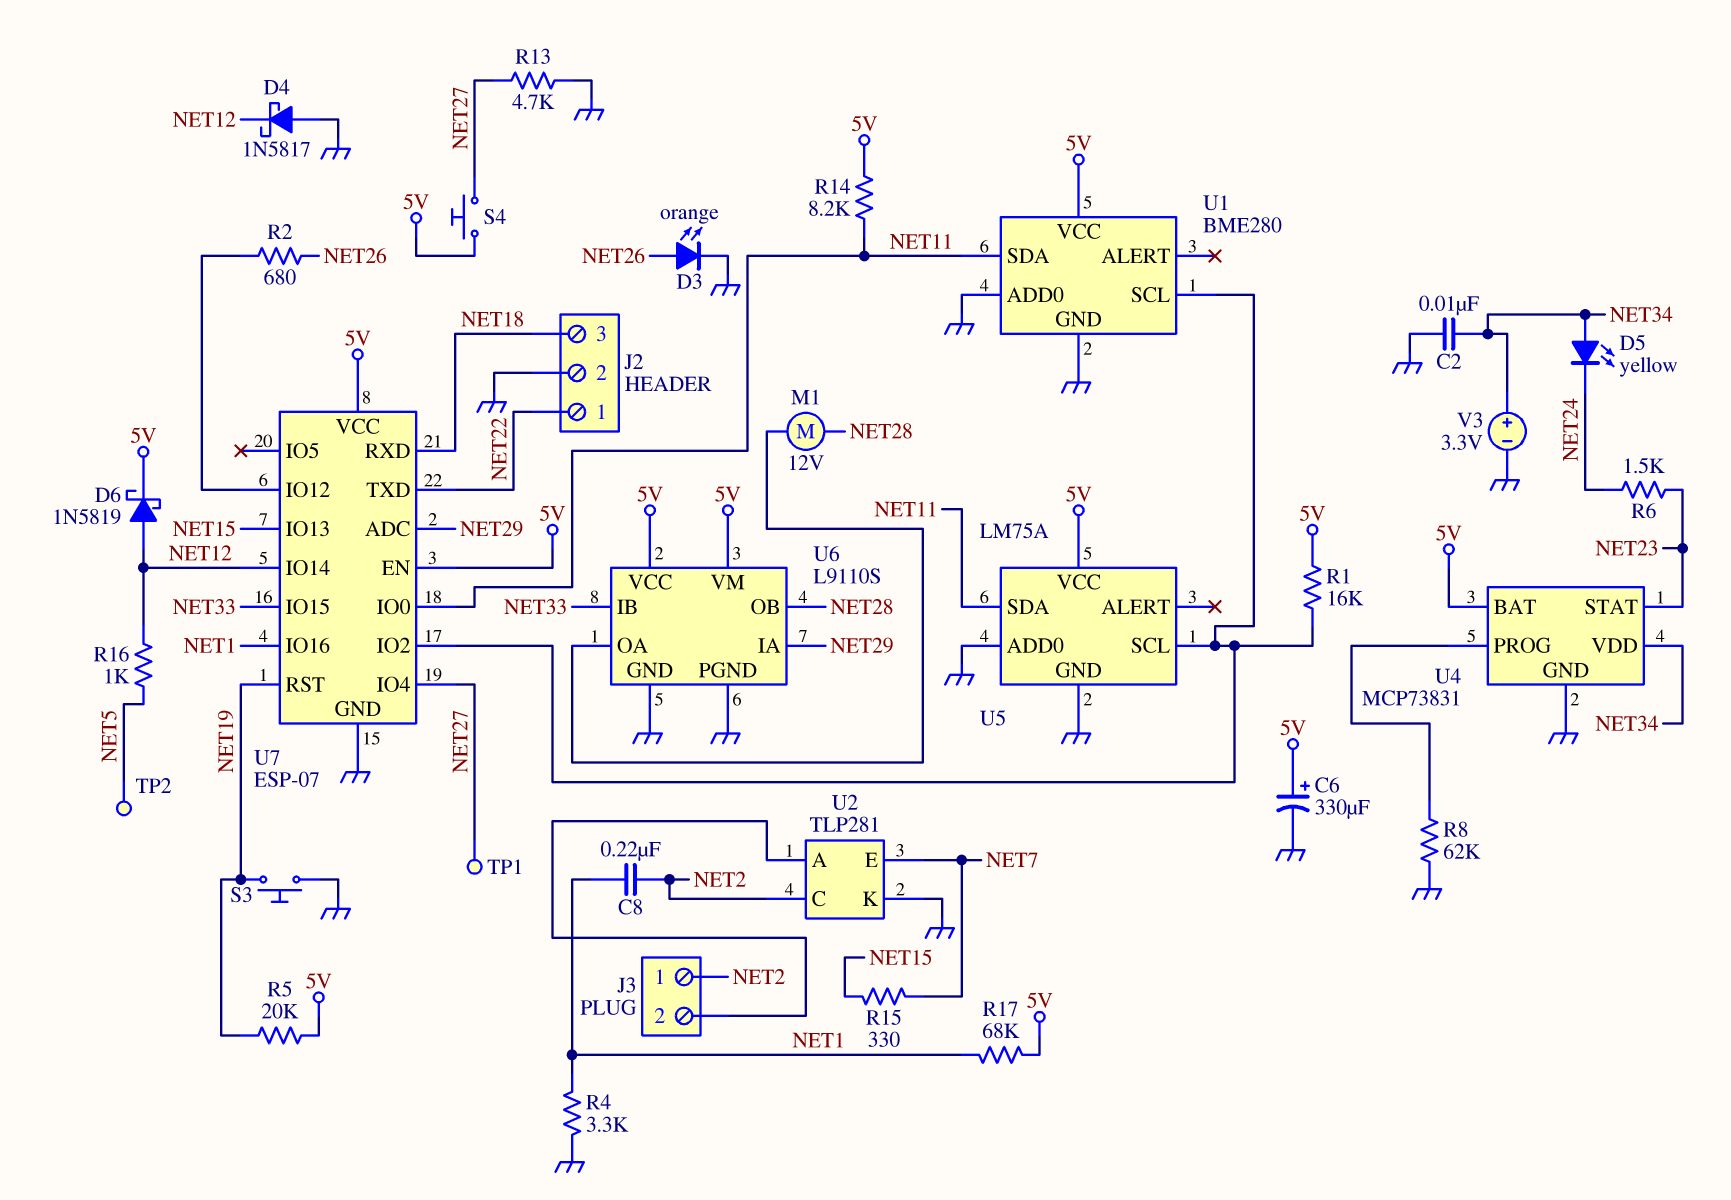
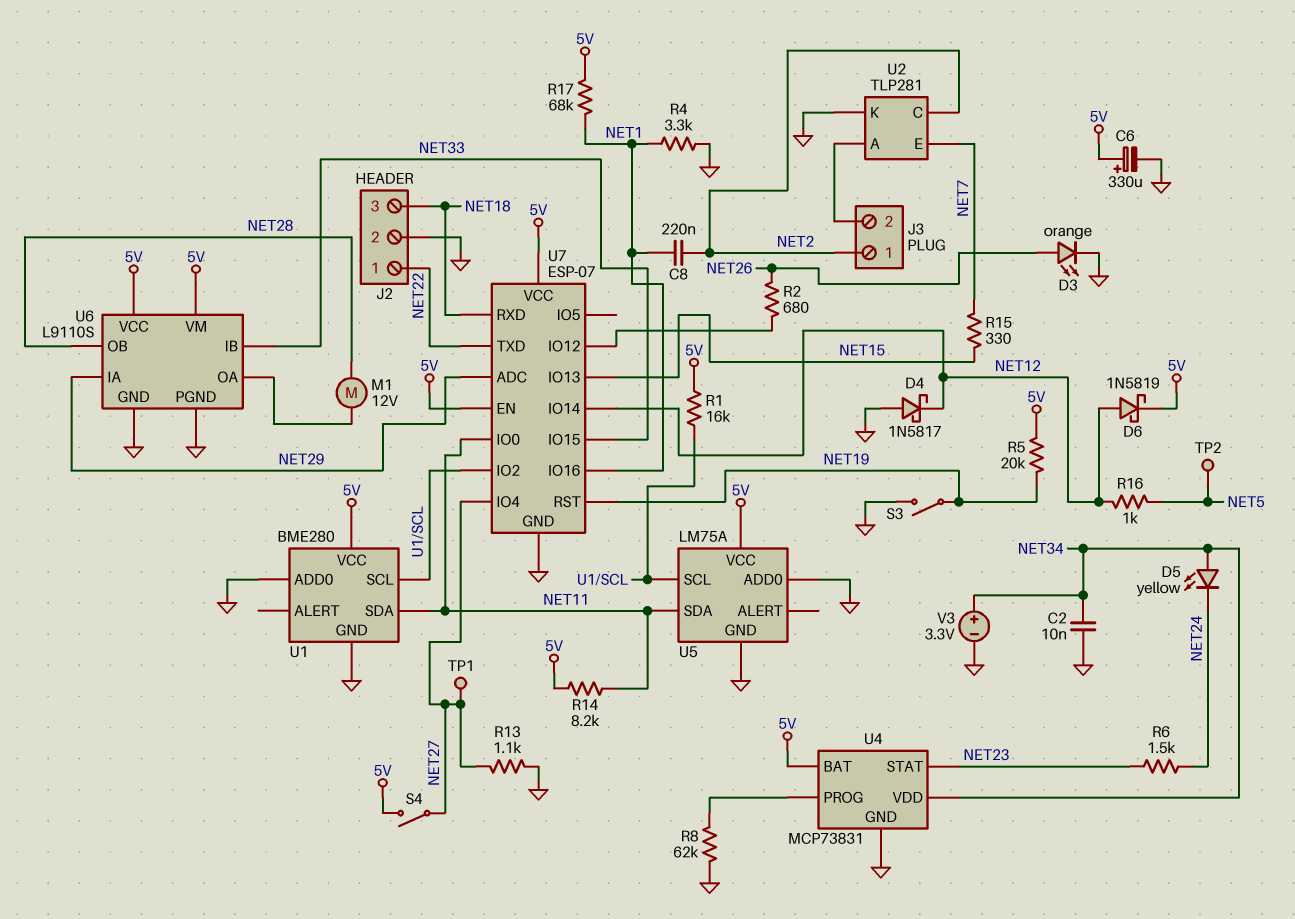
R13: 4.7k (GND, NET27) -> 1.1k (GND, NET27)
S3: button (GND, NET19) -> switch (GND, NET19)
S4: button (5V, NET27) -> switch (5V, NET27)

